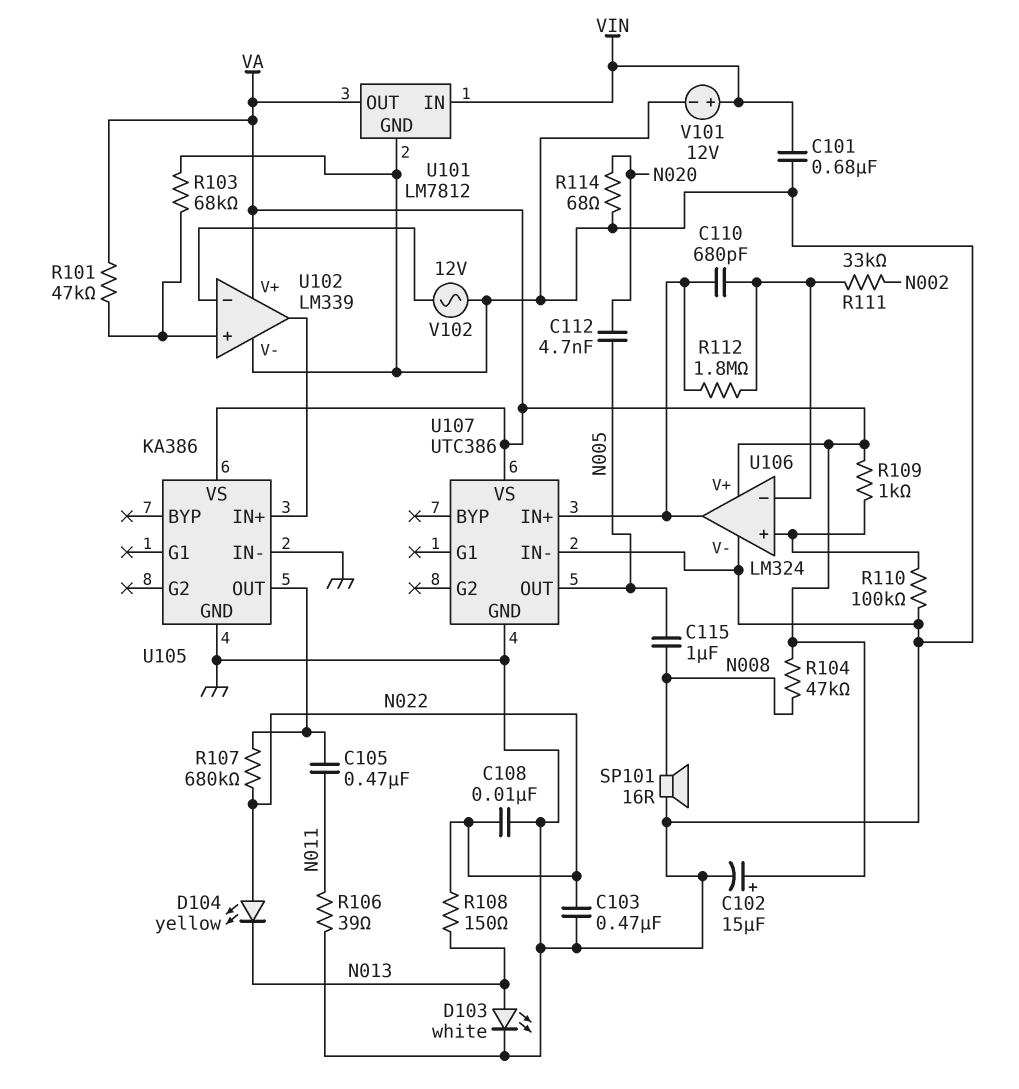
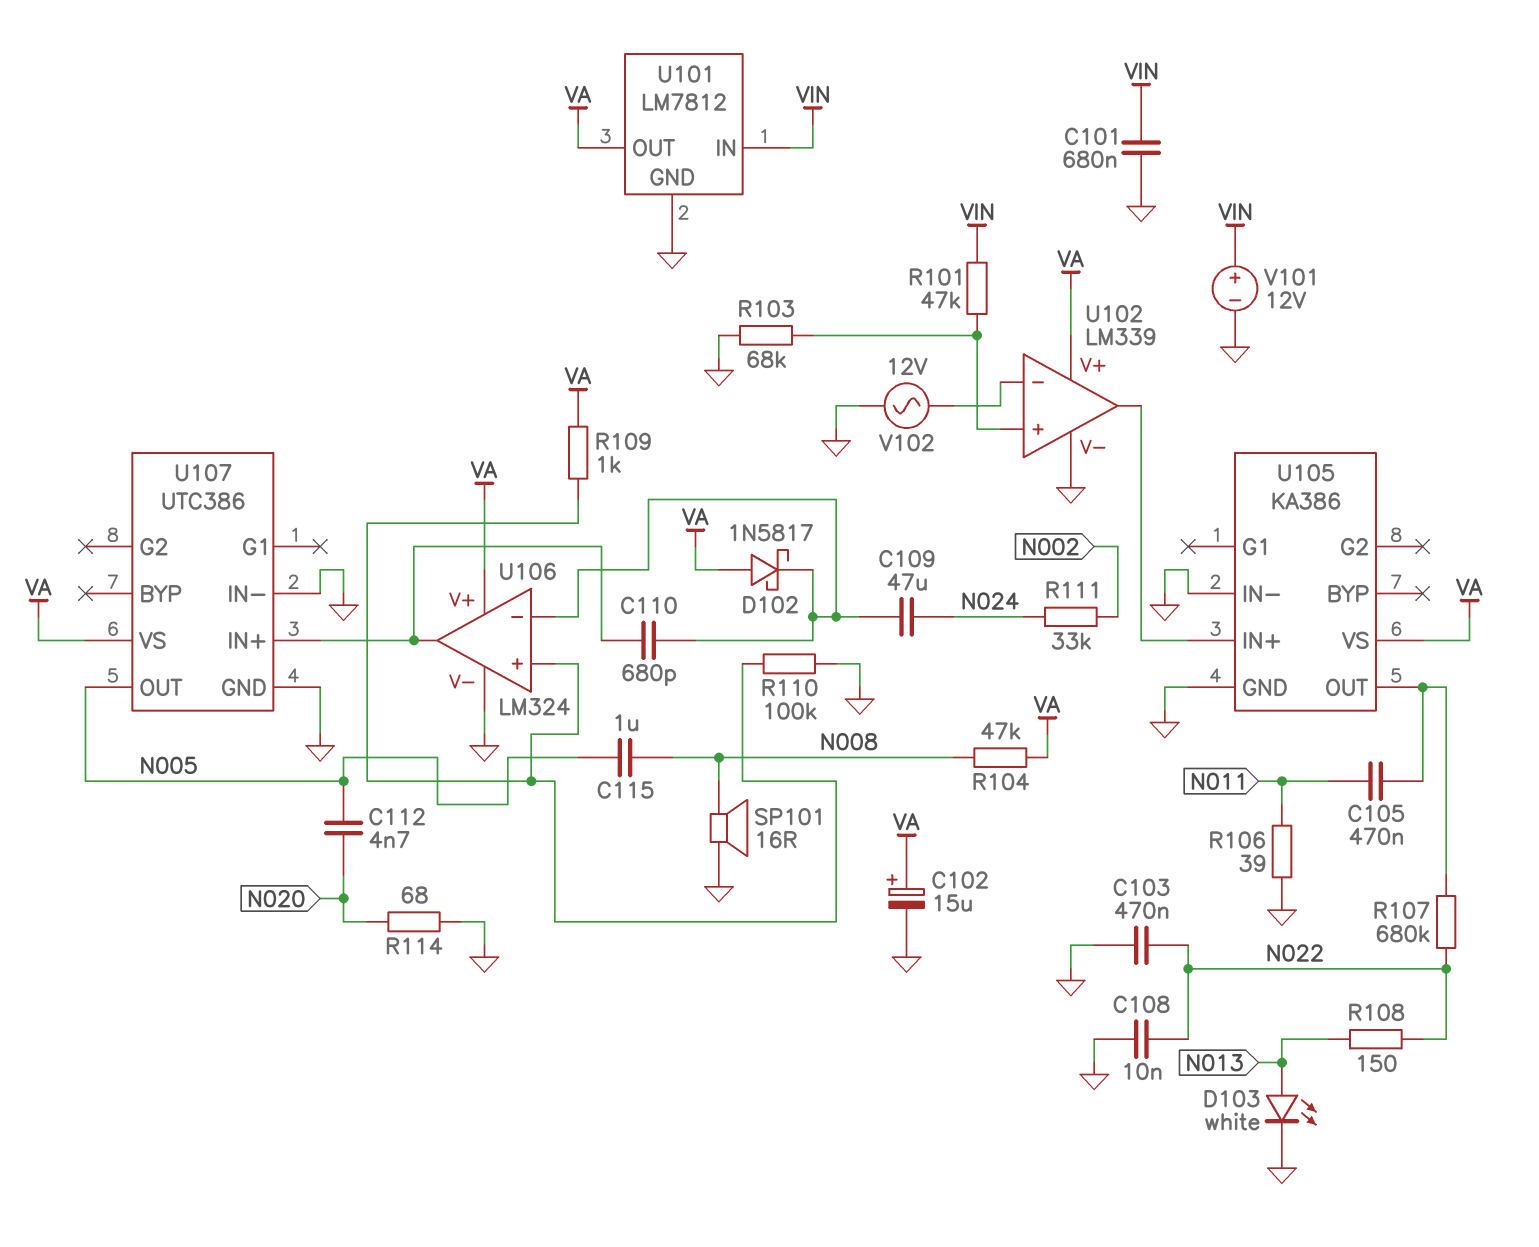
C109: none -> 47uF (N024, U106/in-)
D102: none -> schottky 1N5817 (A VA, K U106/in-)
D104: LED yellow (A N022, K N013) -> none
R101: 47k (U102/in+, VA) -> 47k (U102/in+, VIN)
R111: 33k (N002, U106/in-) -> 33k (N002, N024)
R112: 1.8M (U106/in-, U106/out) -> none

